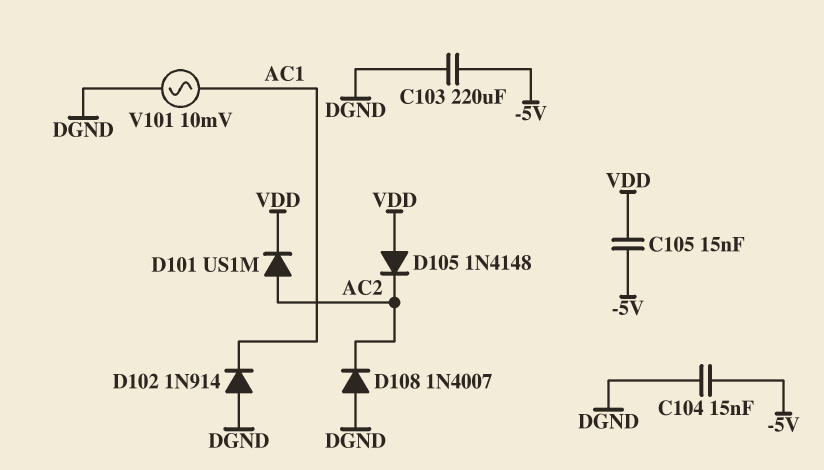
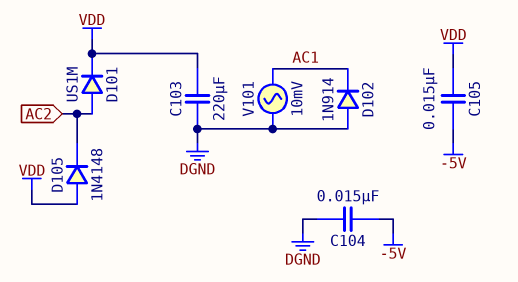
C103: 220uF (-5V, DGND) -> 220uF (DGND, VDD)
D108: diode 1N4007 (A DGND, K AC2) -> none

